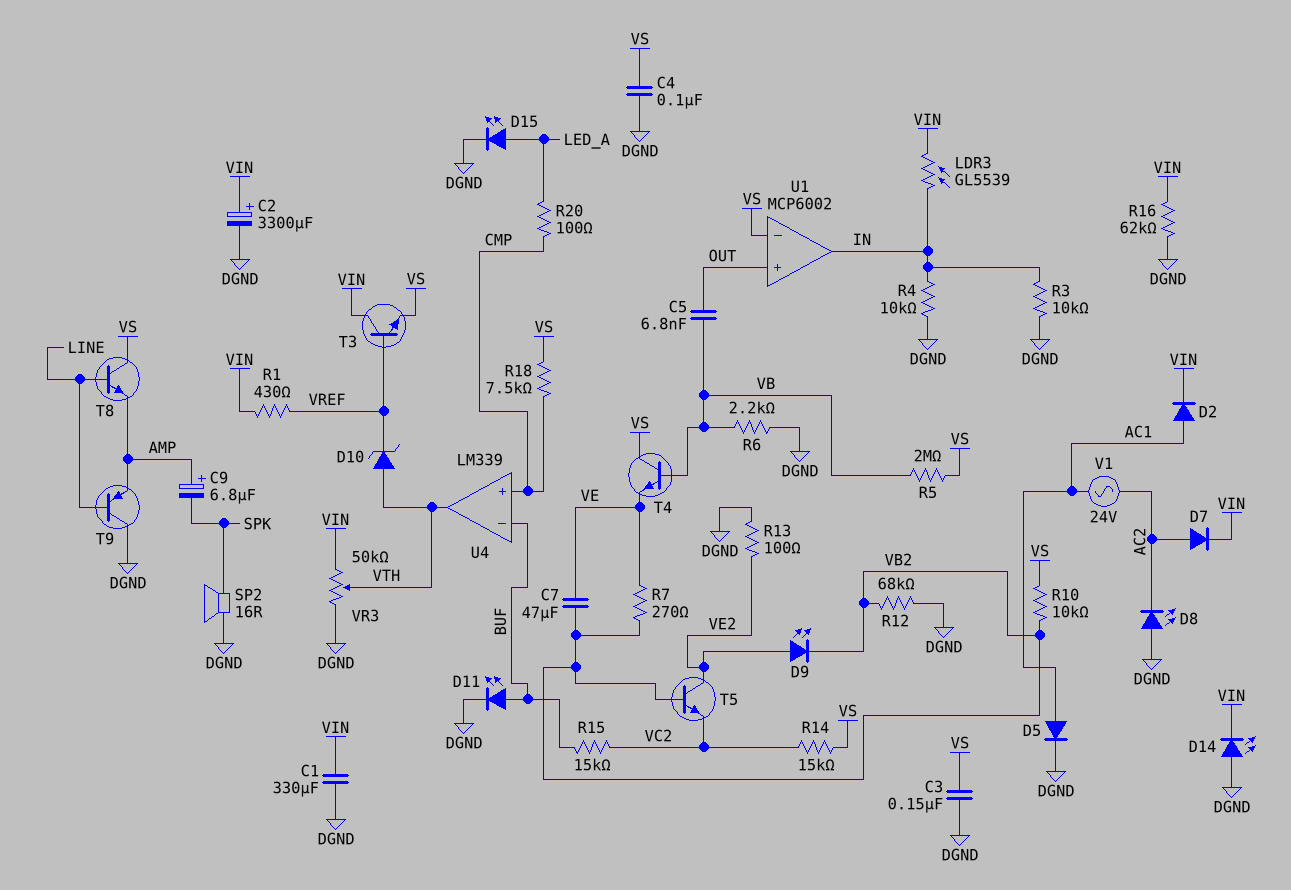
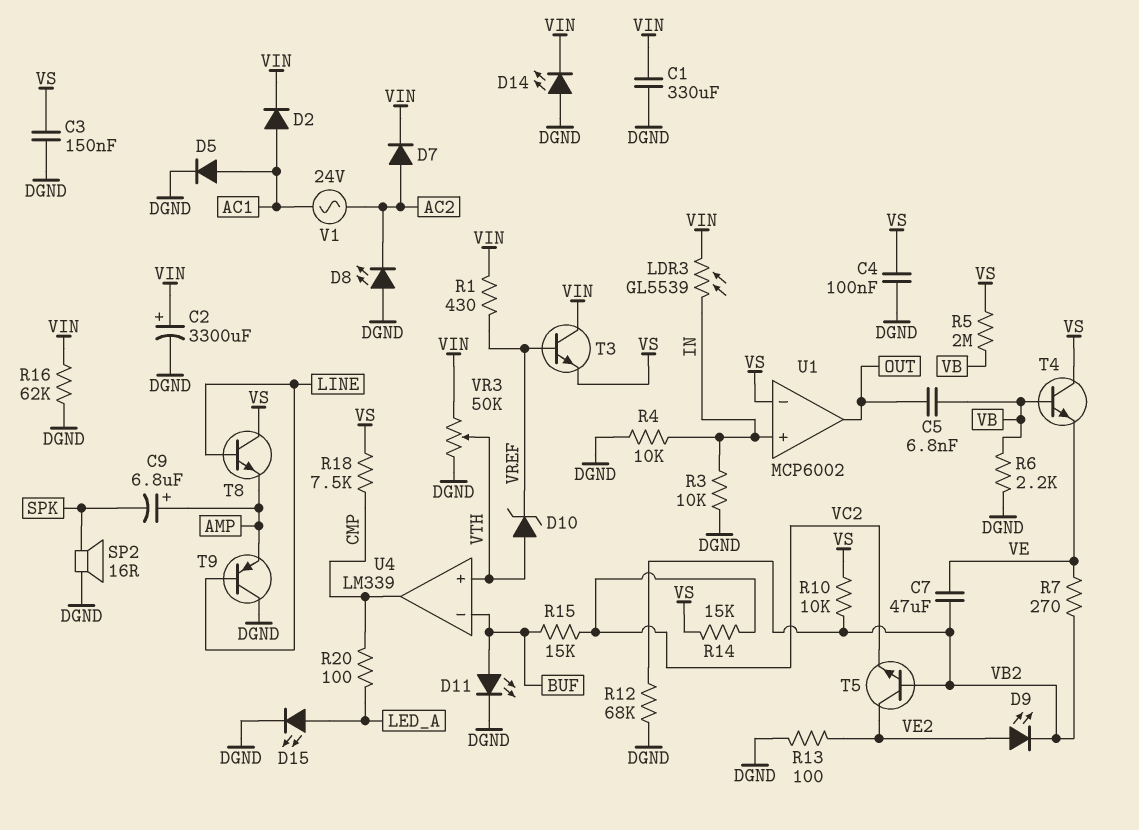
U1 pin in+: OUT -> IN
U1 pin out: IN -> OUT
U4 pin in+: CMP -> VTH
U4 pin out: VTH -> CMP

